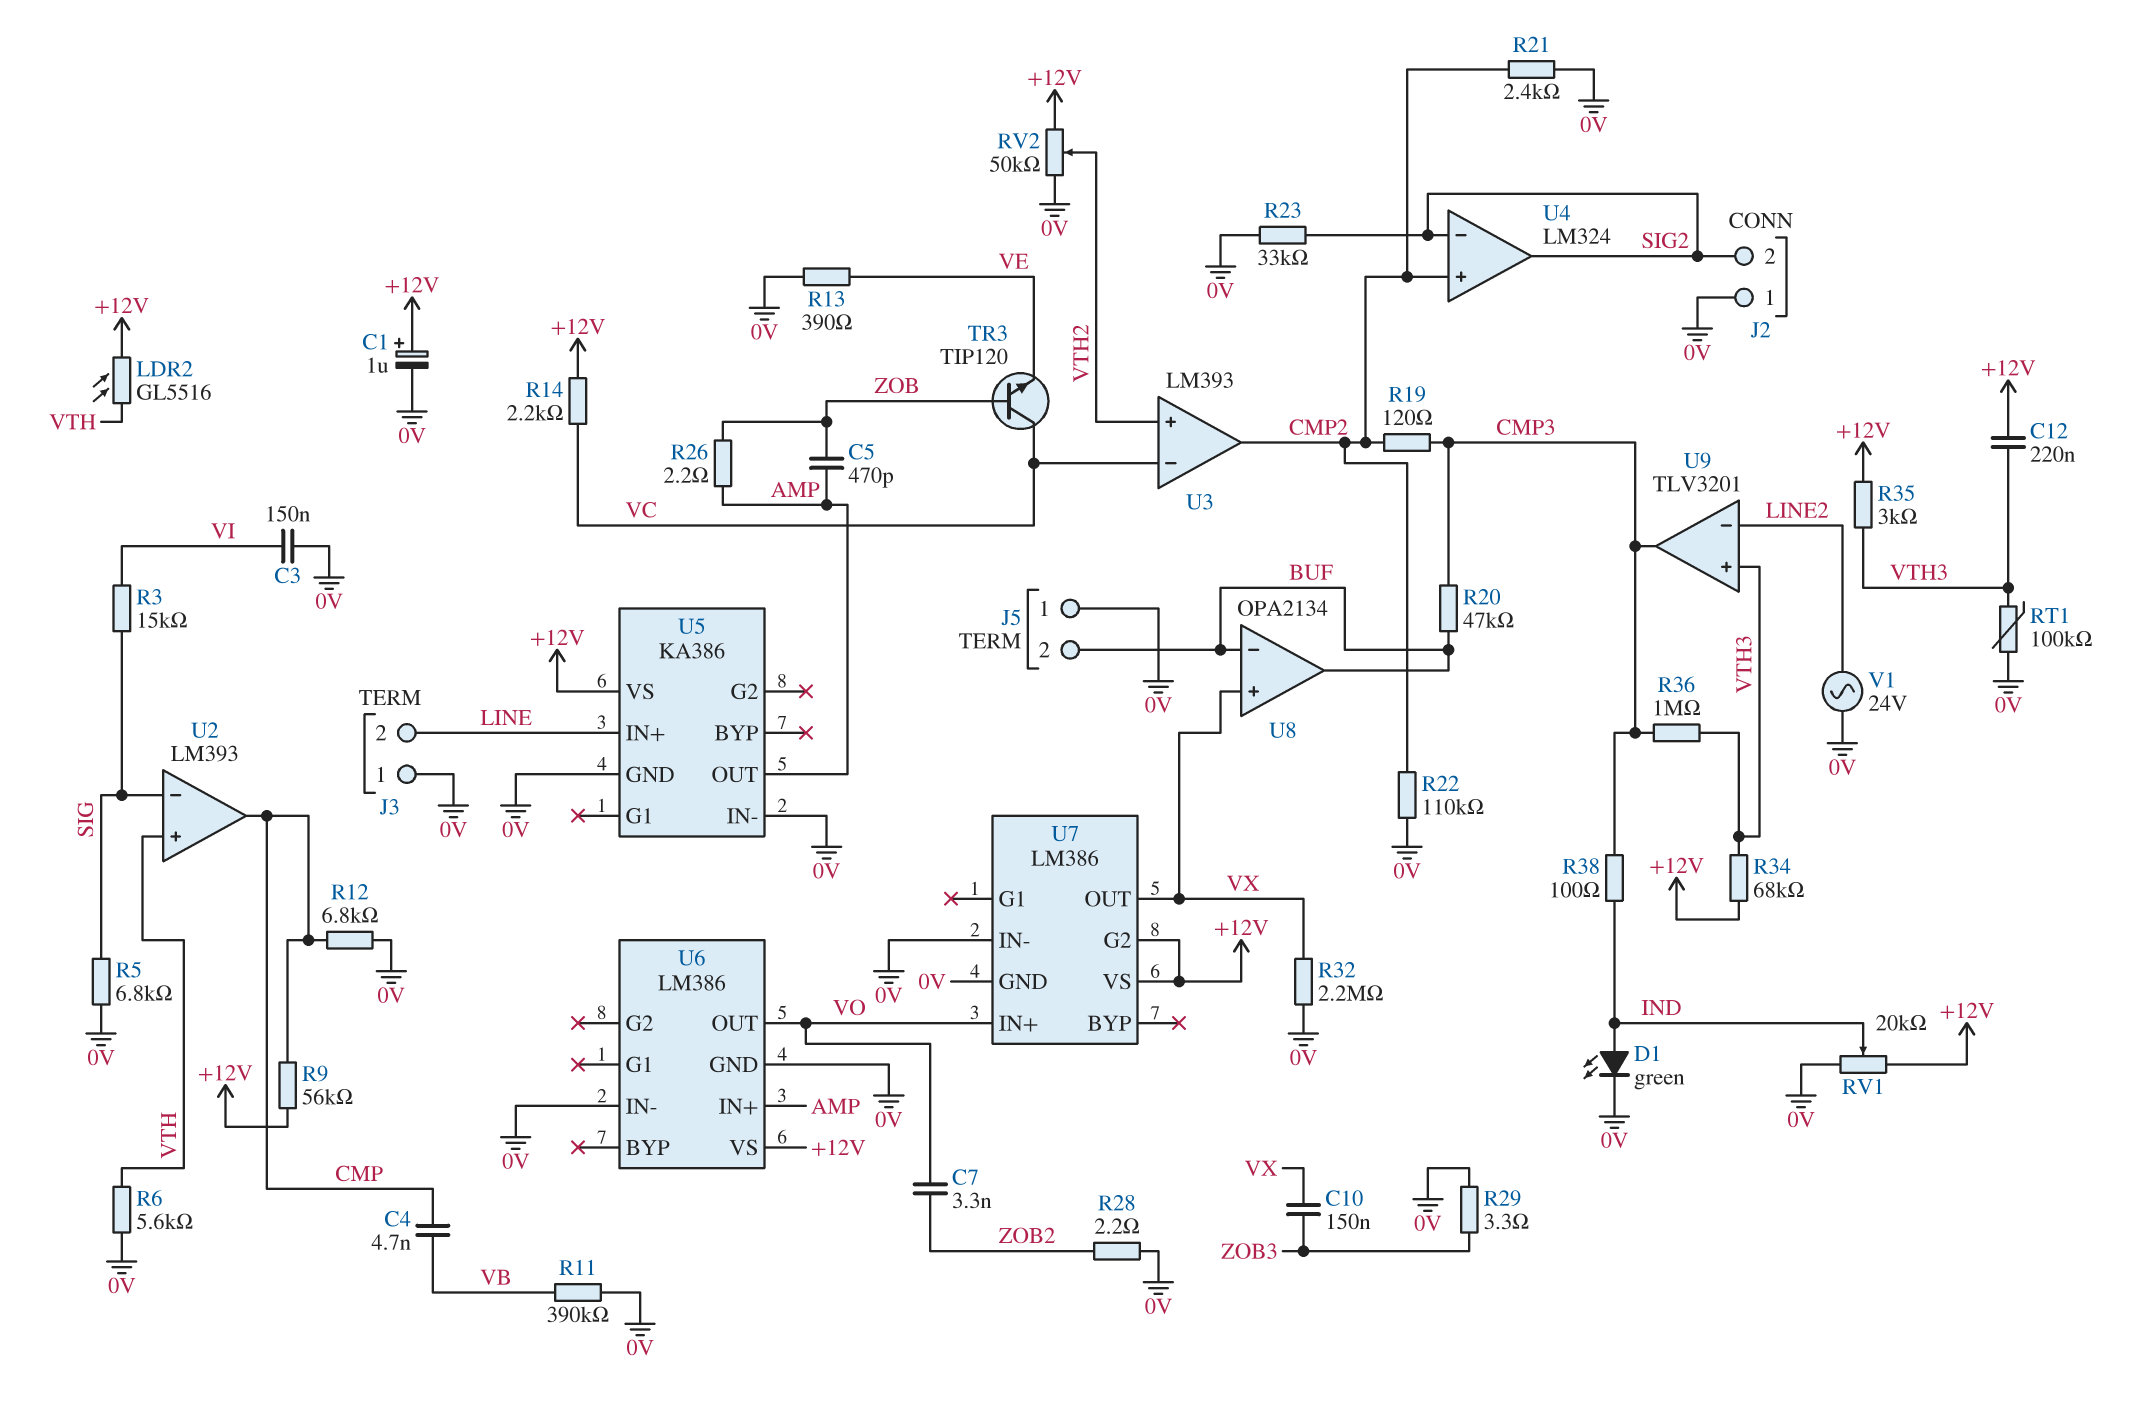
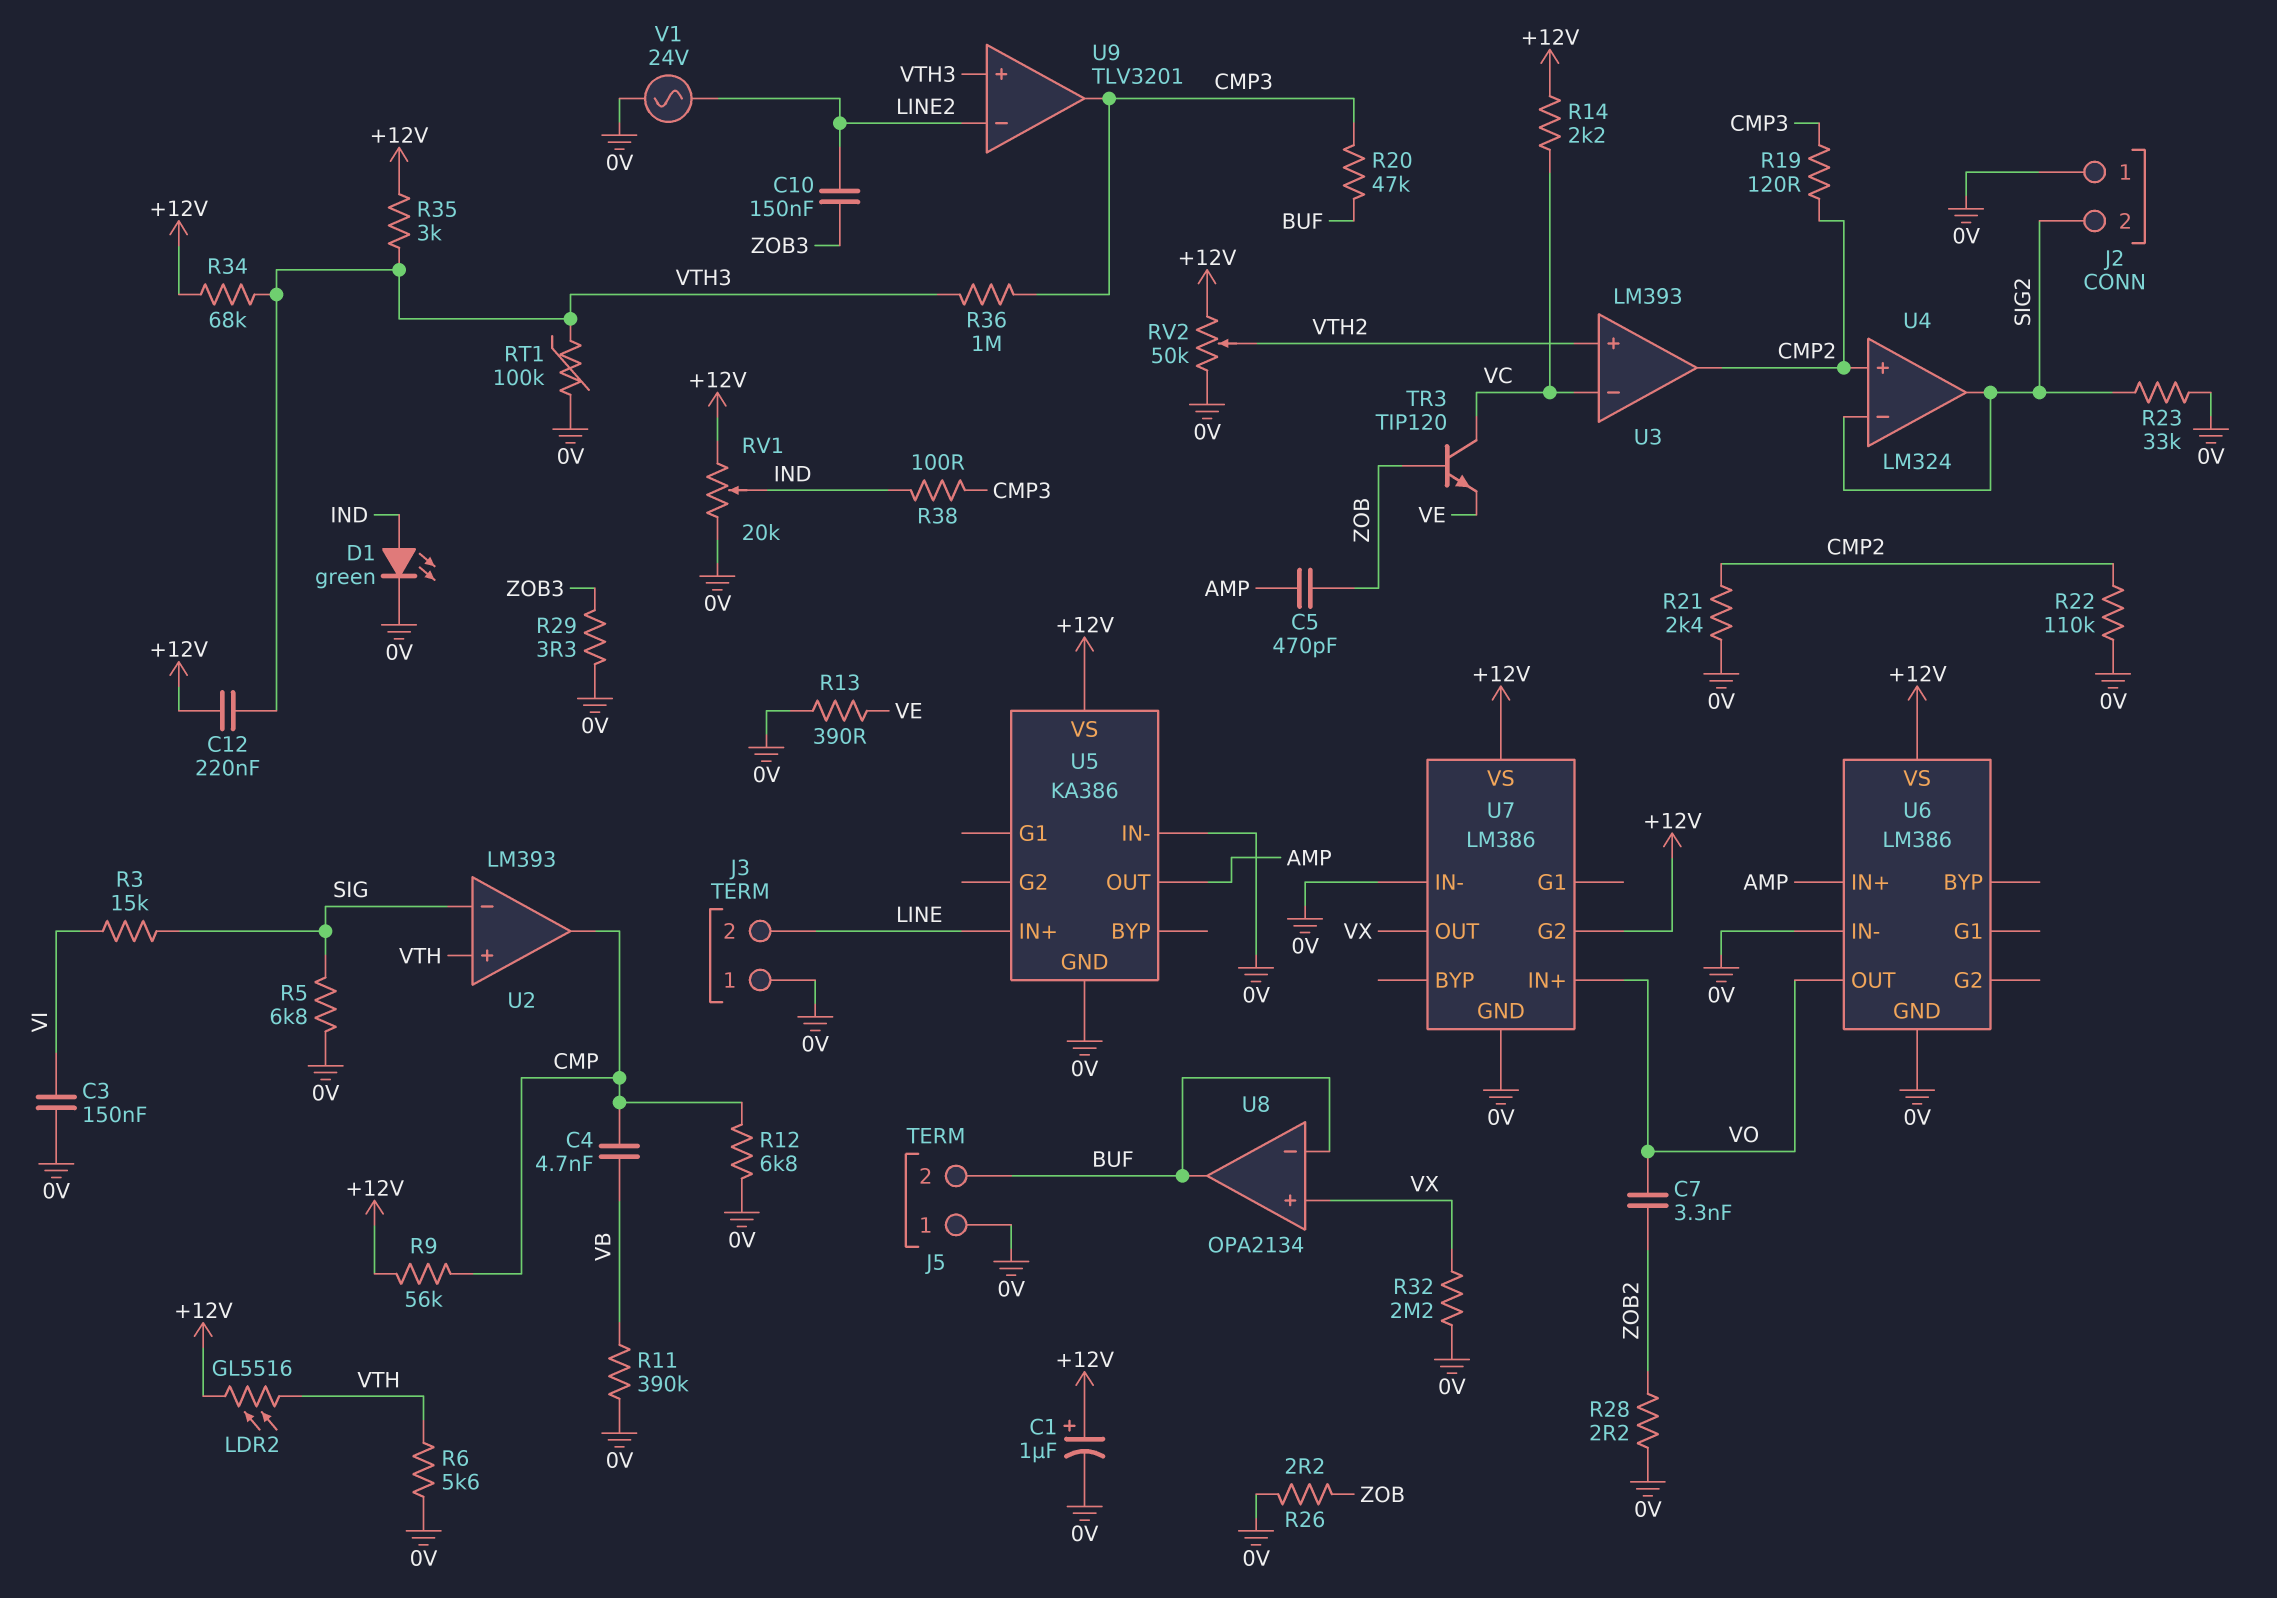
C10: 150nF (VX, ZOB3) -> 150nF (LINE2, ZOB3)
R26: 2.2 (AMP, ZOB) -> 2.2 (0V, ZOB)

